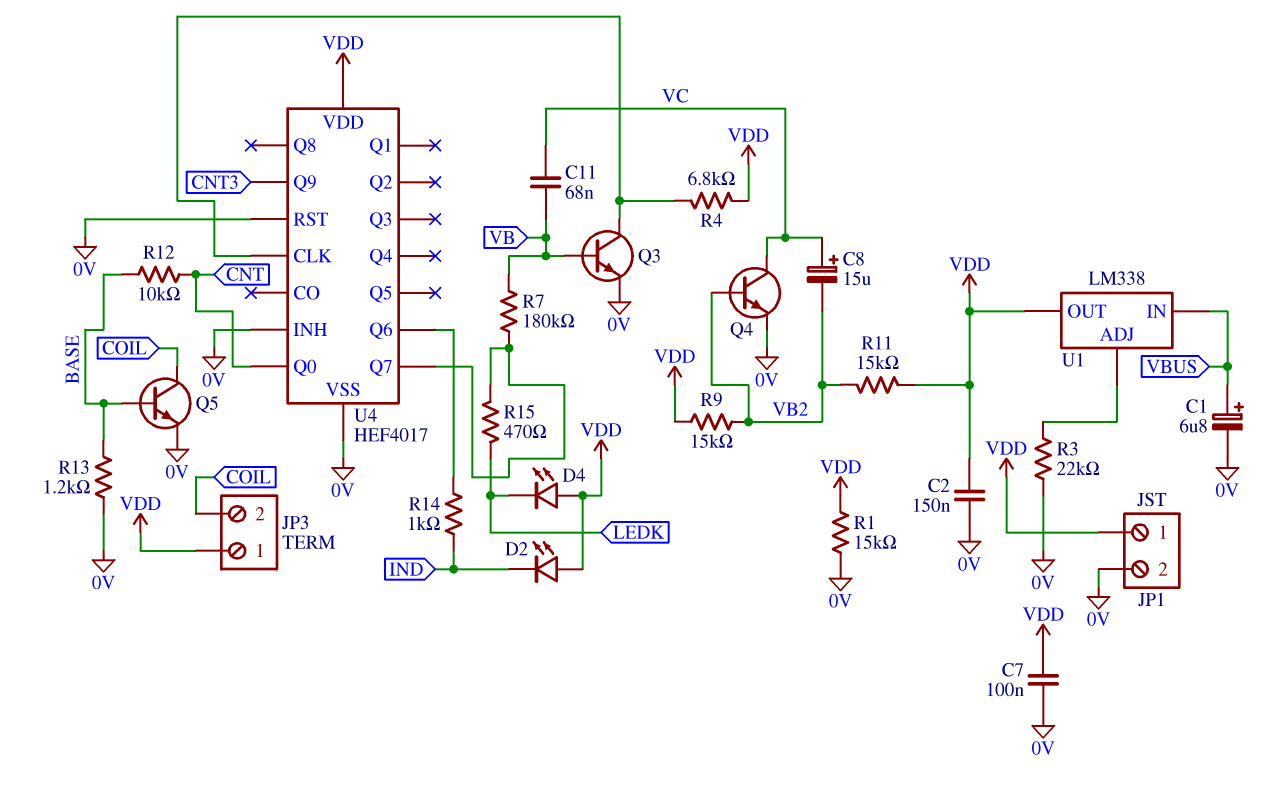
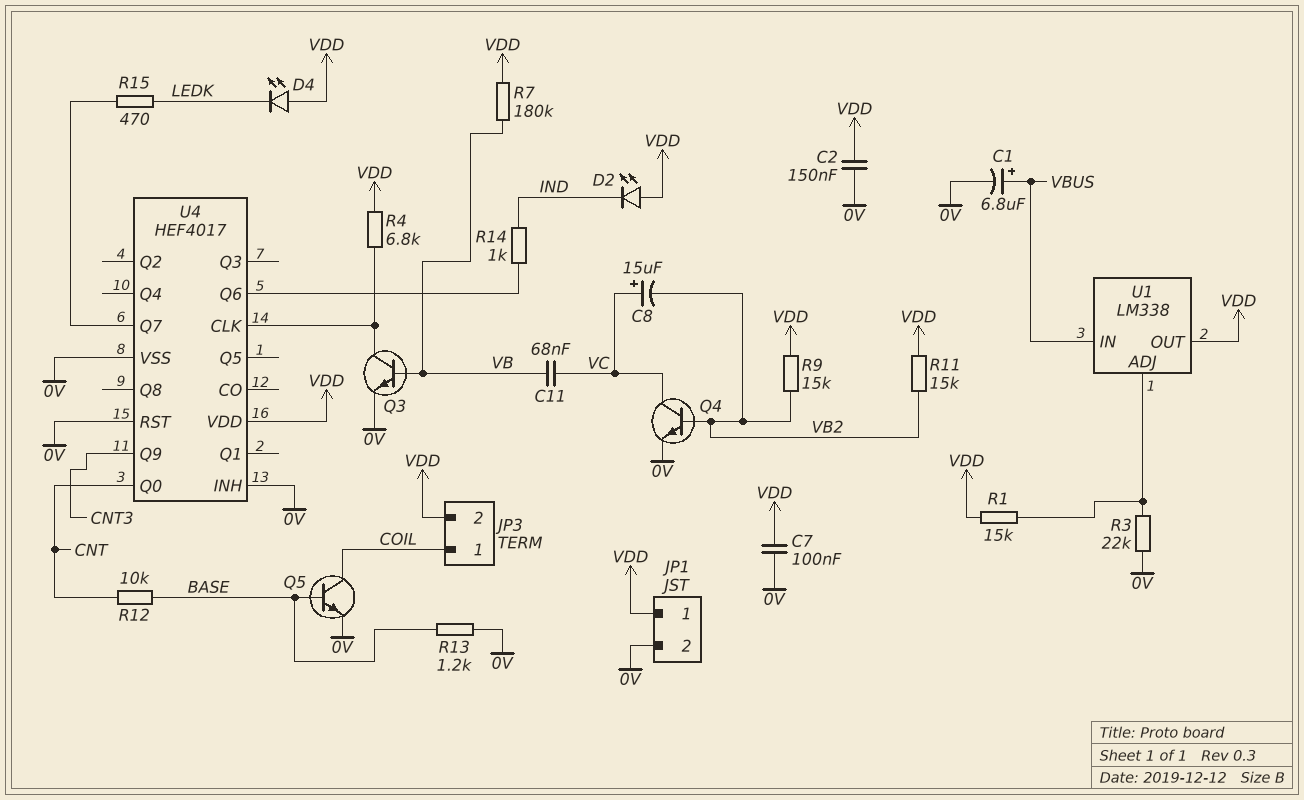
JP3 pin 1: VDD -> COIL
JP3 pin 2: COIL -> VDD
R1: 15k (0V, VDD) -> 15k (U1/ADJ, VDD)
R7: 180k (U4/Q7, VB) -> 180k (VB, VDD)

